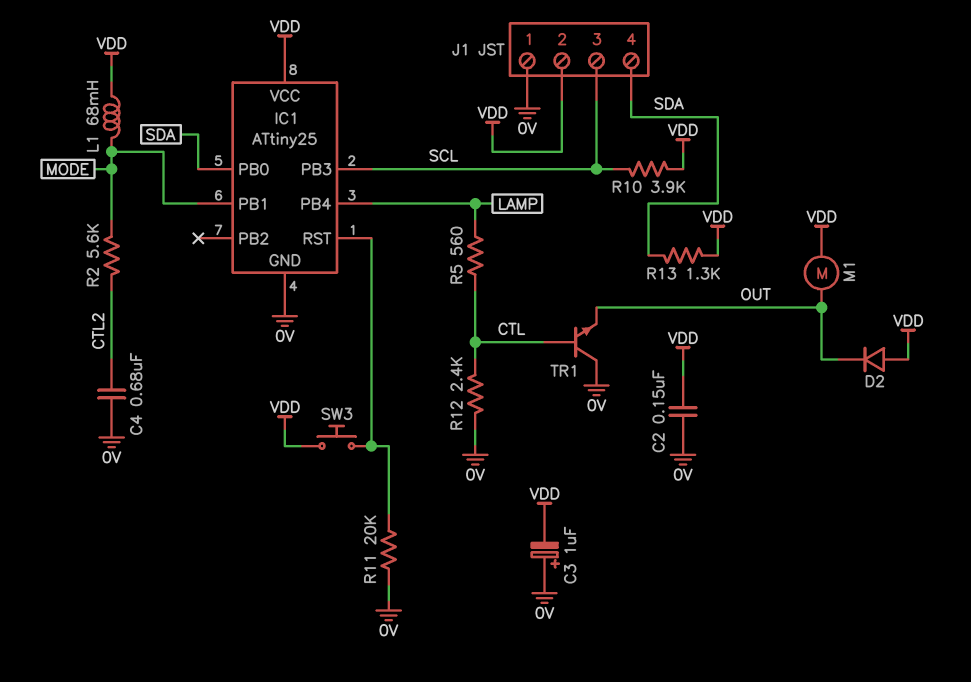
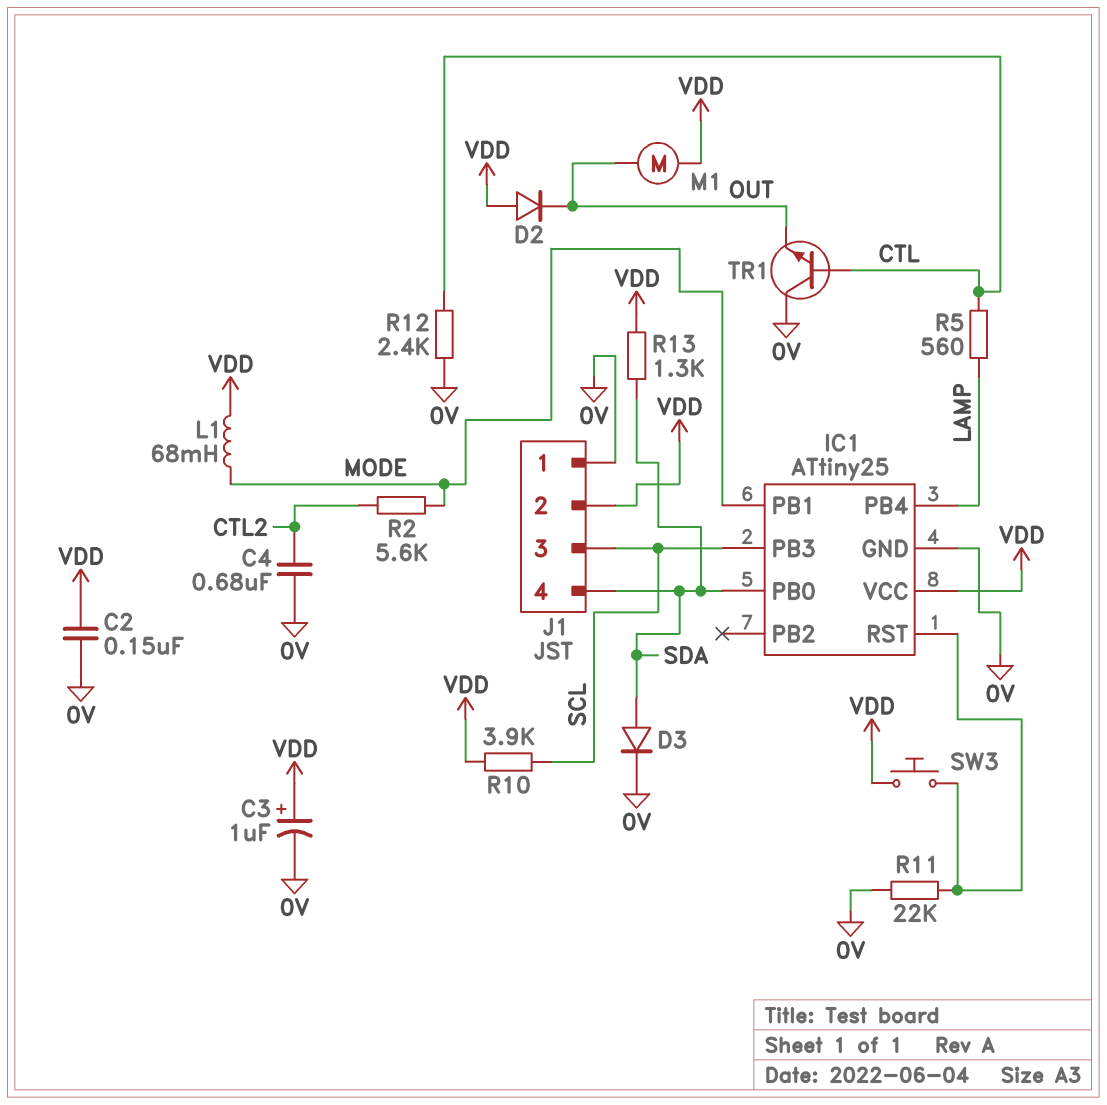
C3: 1uF (plus 0V, minus VDD) -> 1uF (plus VDD, minus 0V)
D3: none -> diode (A SDA, K 0V)
R11: 20k (0V, IC1/RST) -> 22k (0V, IC1/RST)

